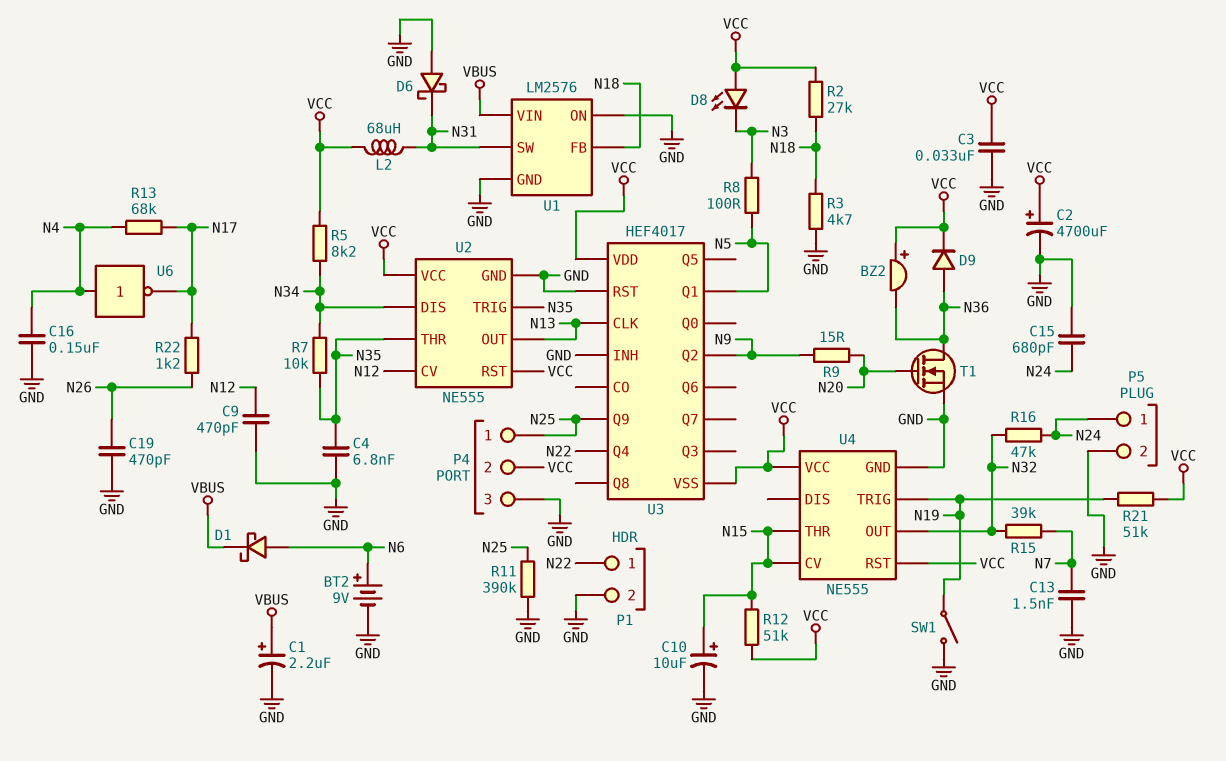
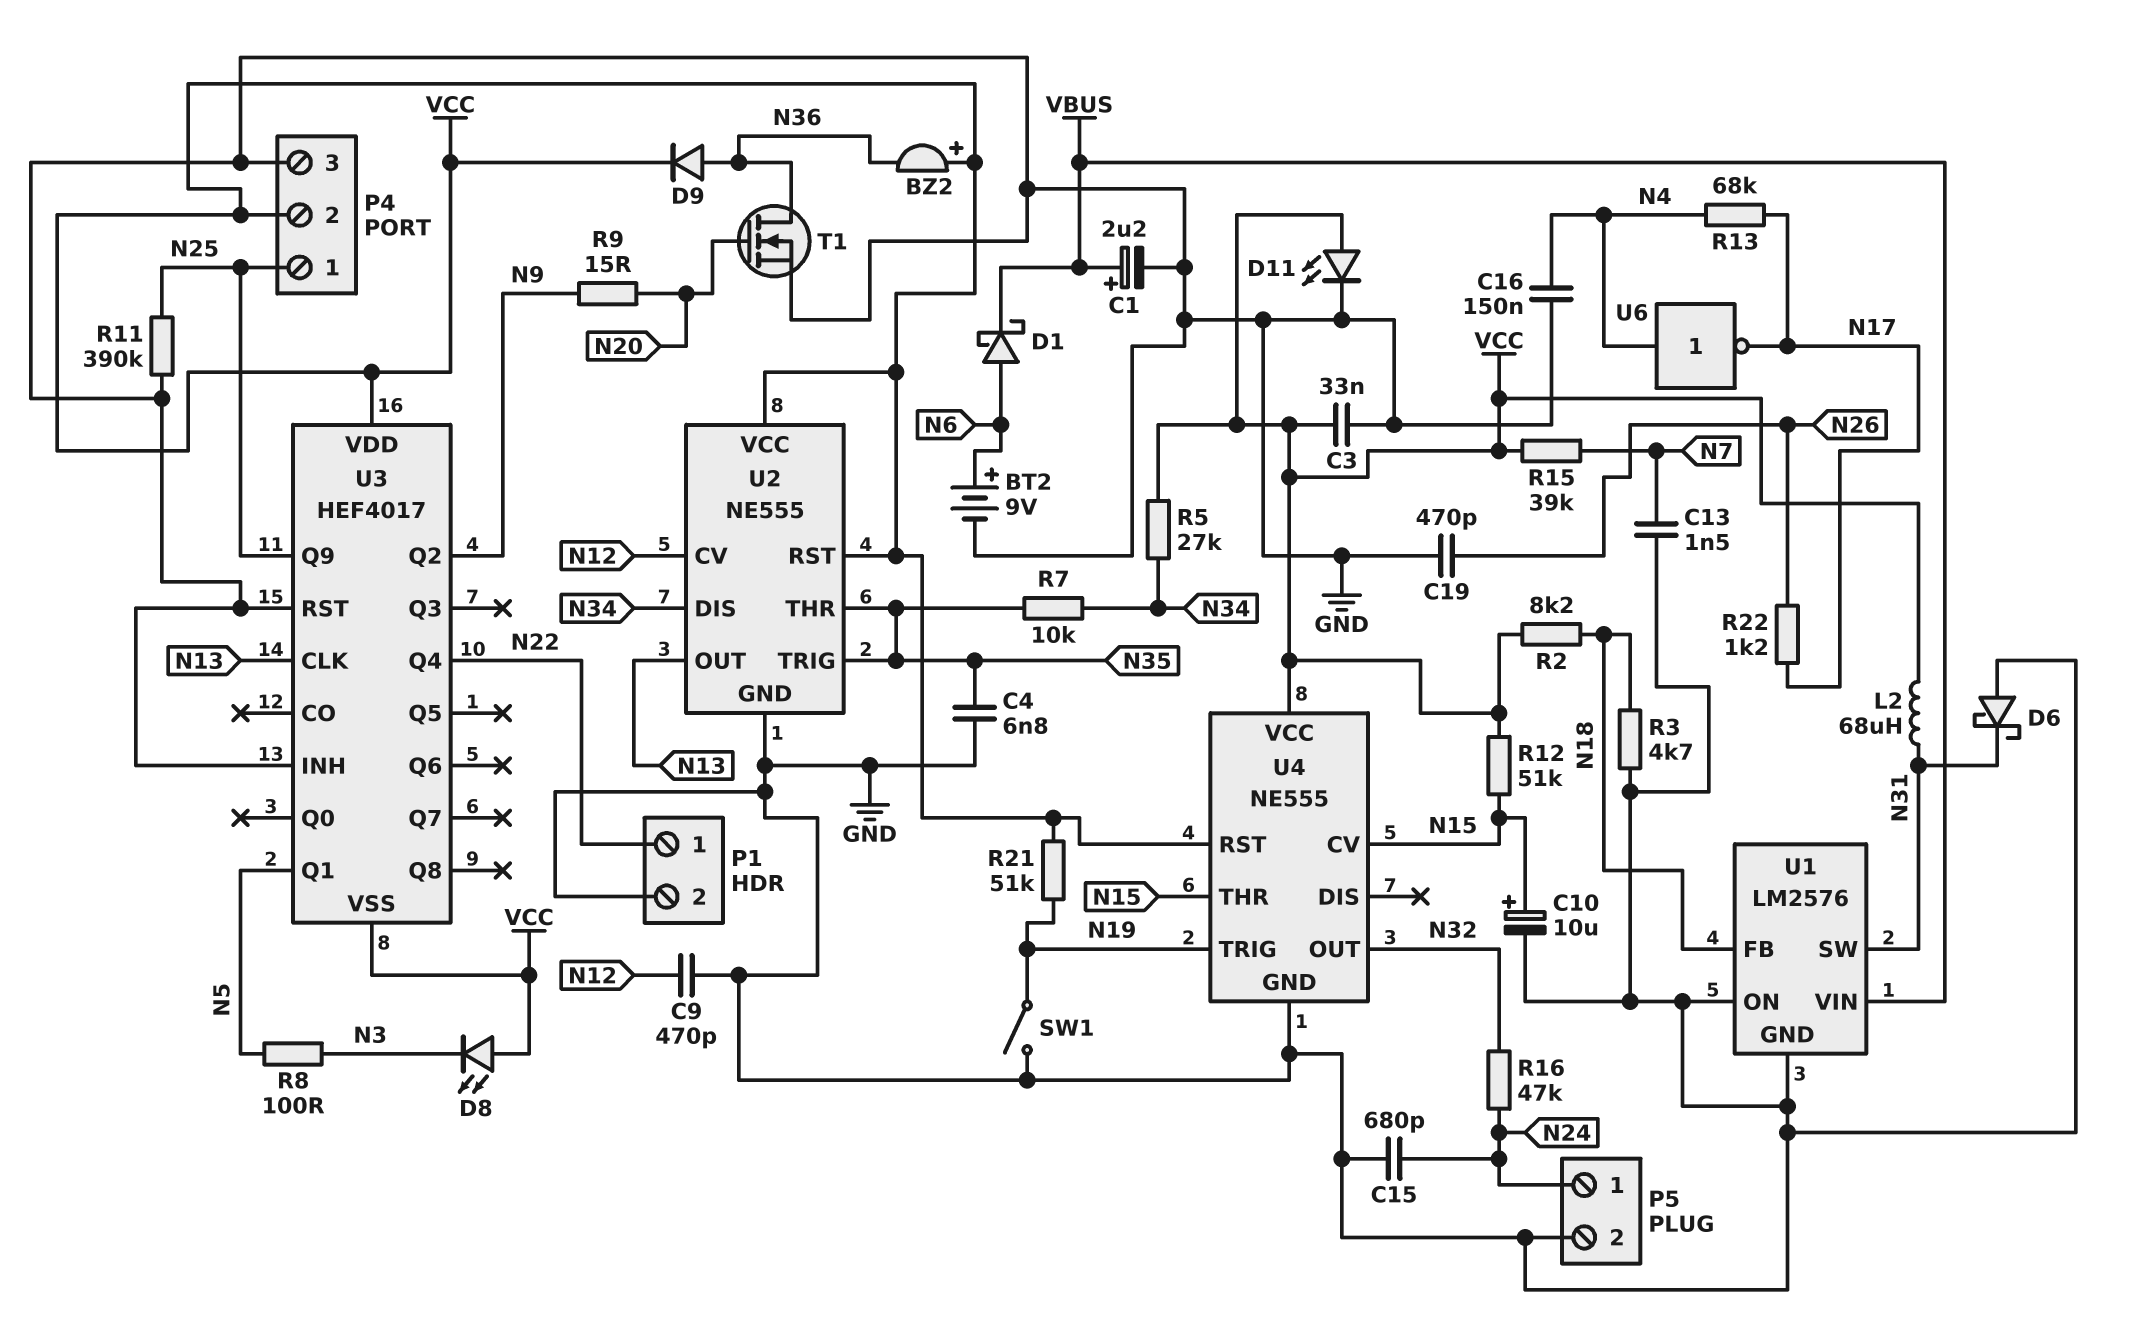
C2: 4700uF (plus VCC, minus GND) -> none
D11: none -> LED (A VCC, K GND)
R2: 27k (N18, VCC) -> 8.2k (N18, VCC)
R5: 8.2k (N34, VCC) -> 27k (N34, VCC)
R15: 39k (N7, N32) -> 39k (N7, VCC)

